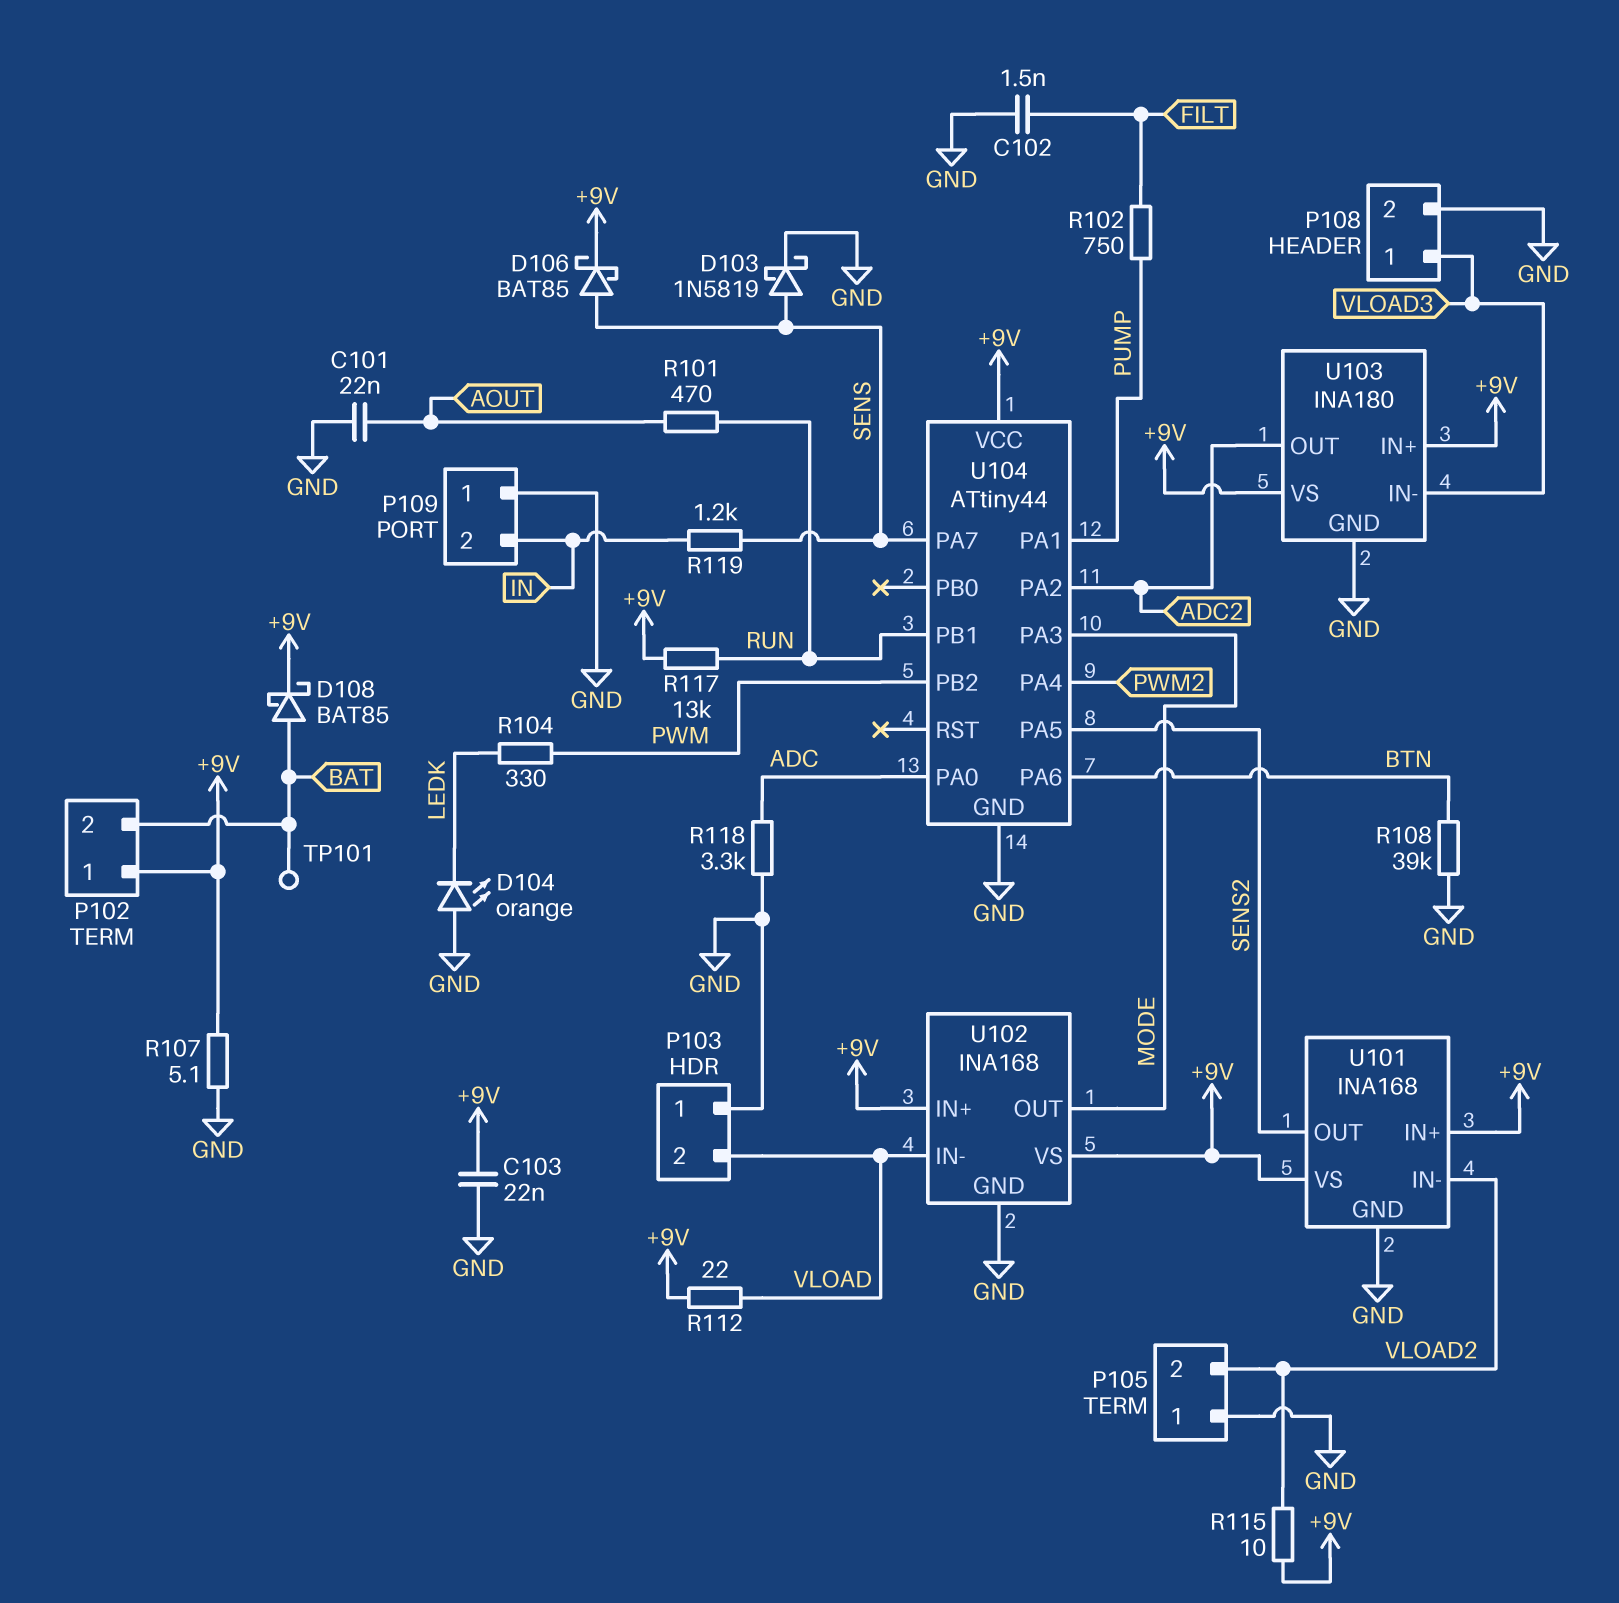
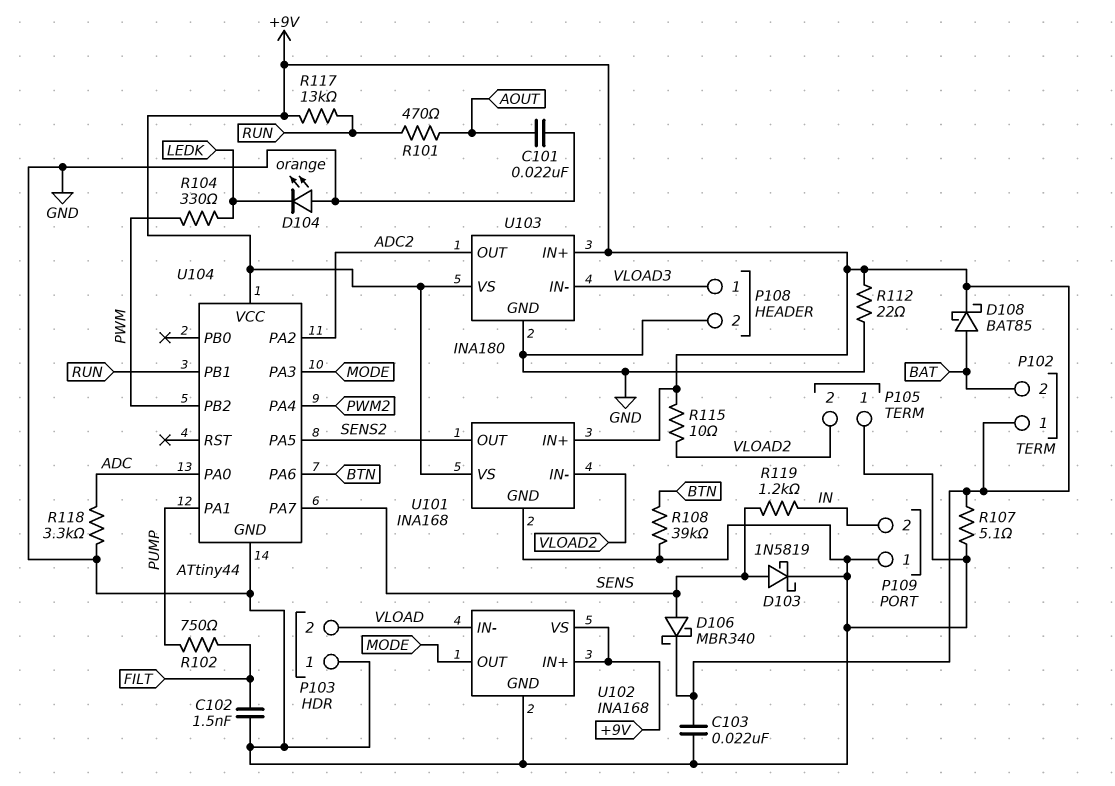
D106: schottky BAT85 (A SENS, K +9V) -> schottky MBR340 (A SENS, K +9V)
R112: 22 (+9V, VLOAD) -> 22 (+9V, GND)
TP101: test point (BAT) -> none

